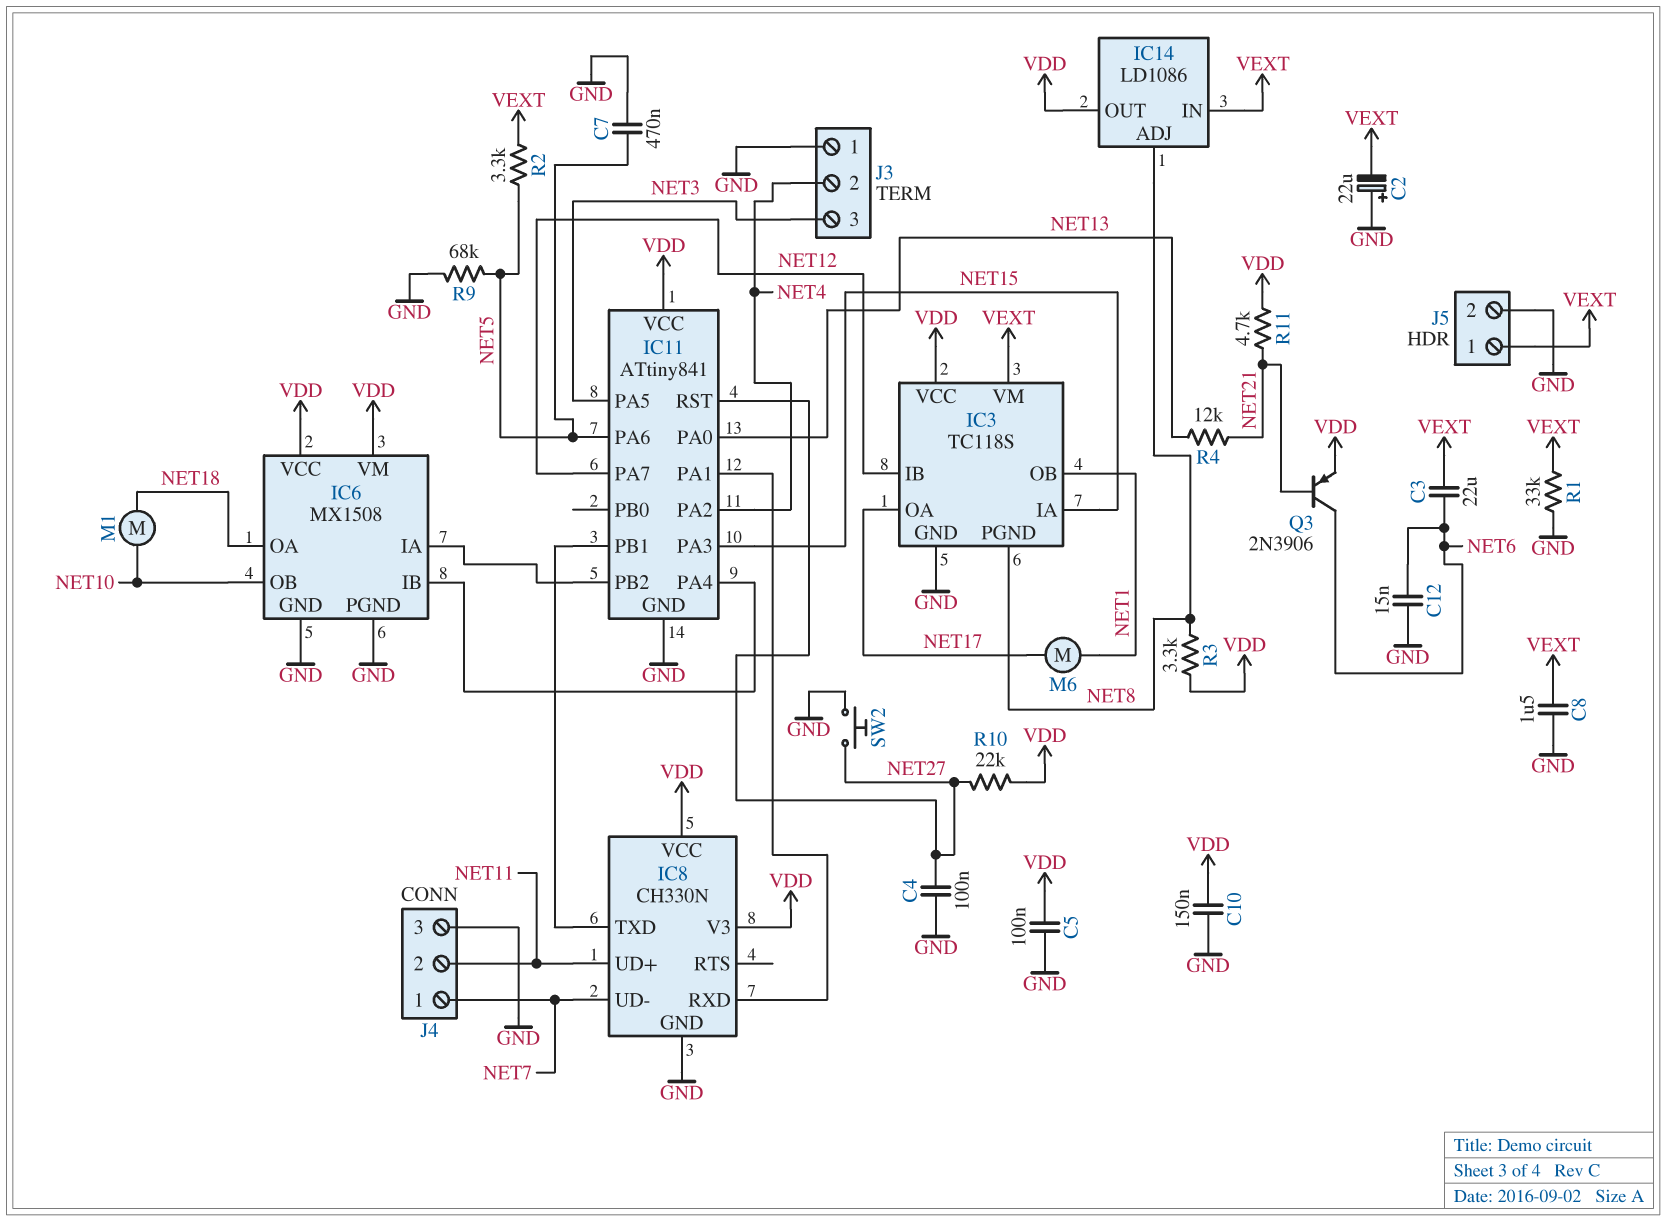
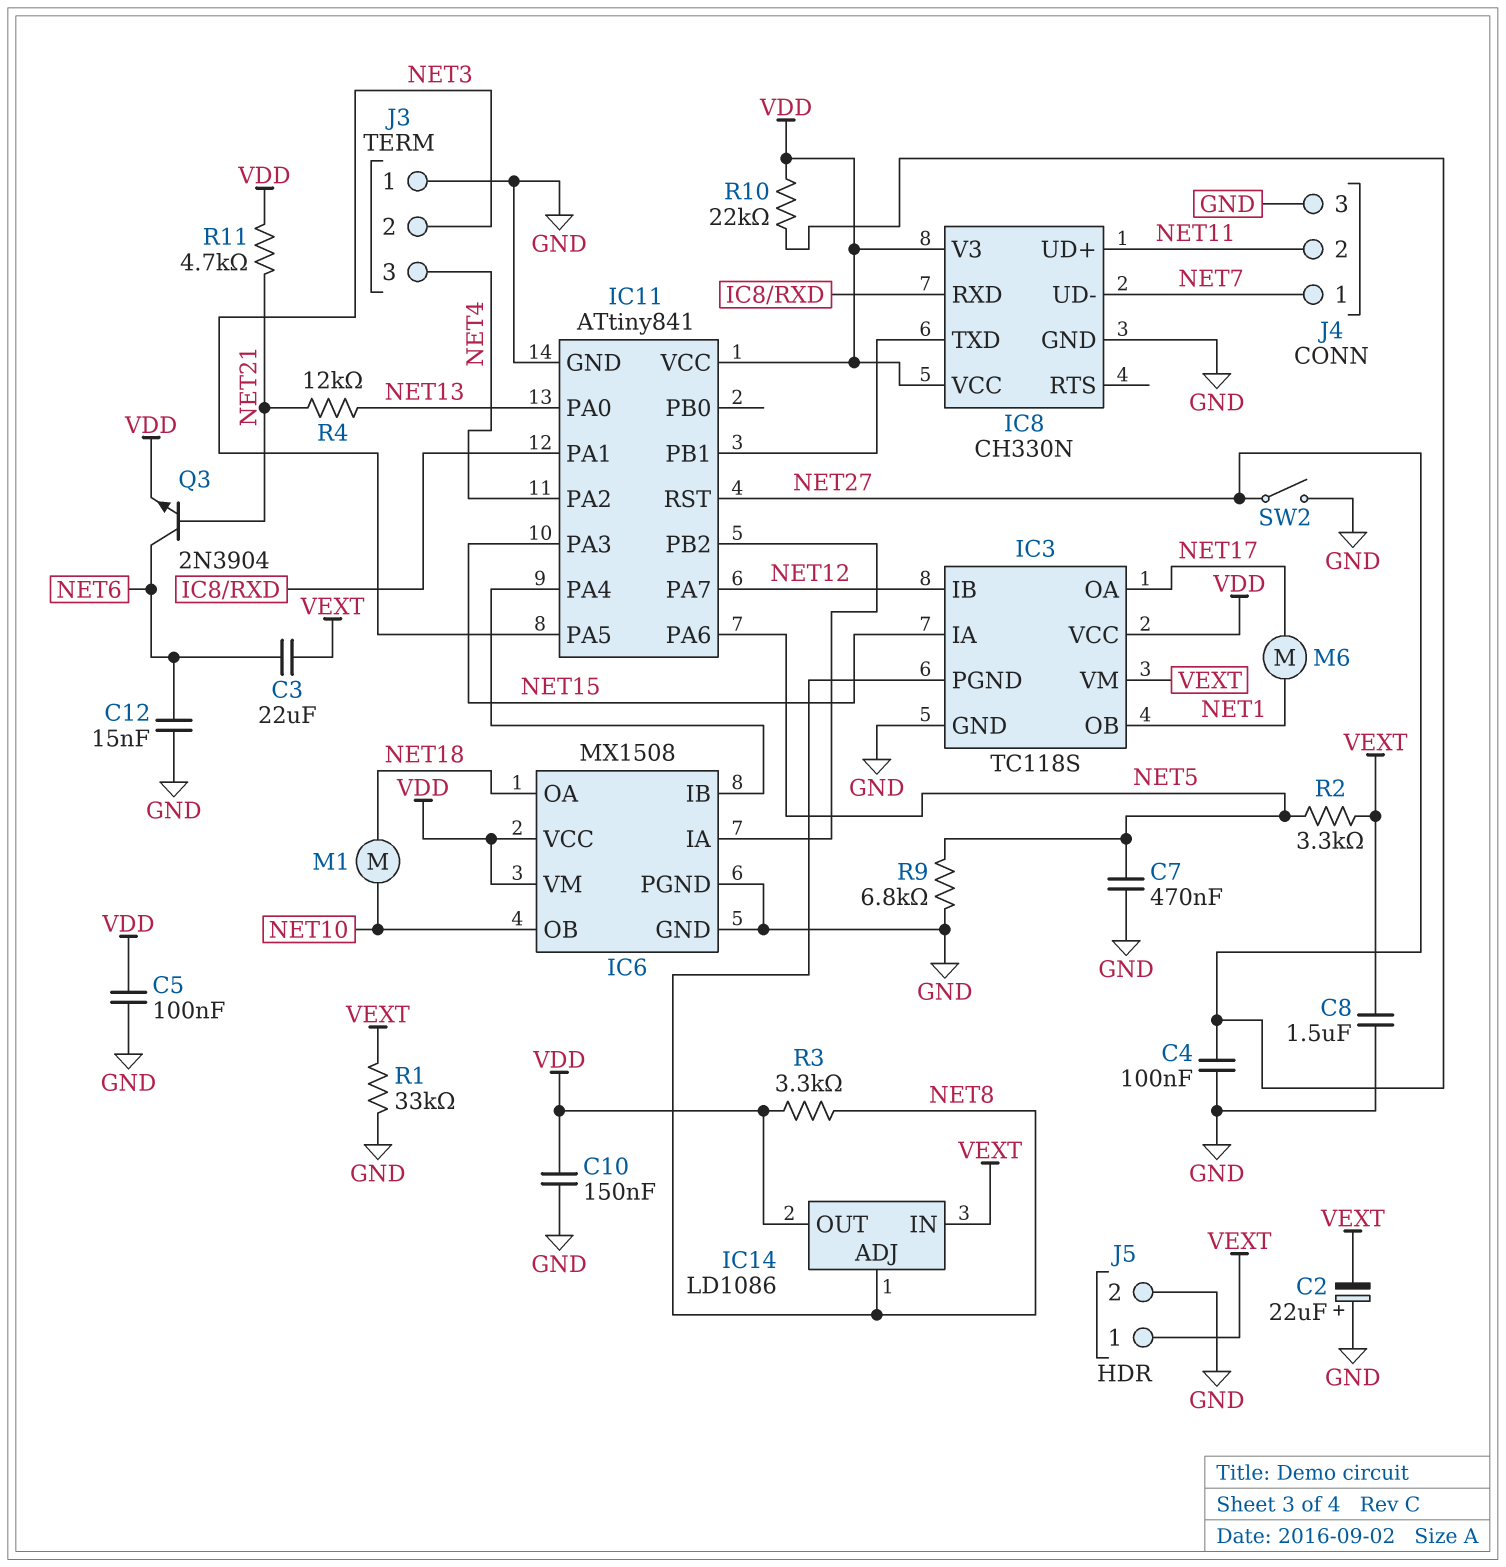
J3 pin 2: NET4 -> NET3
J3 pin 3: NET3 -> NET4
Q3: PNP 2N3906 (B NET21, C NET6, E VDD) -> NPN 2N3904 (B NET21, C NET6, E VDD)
R9: 68k (GND, NET5) -> 6.8k (GND, NET5)
SW2: button (GND, NET27) -> switch (GND, NET27)

